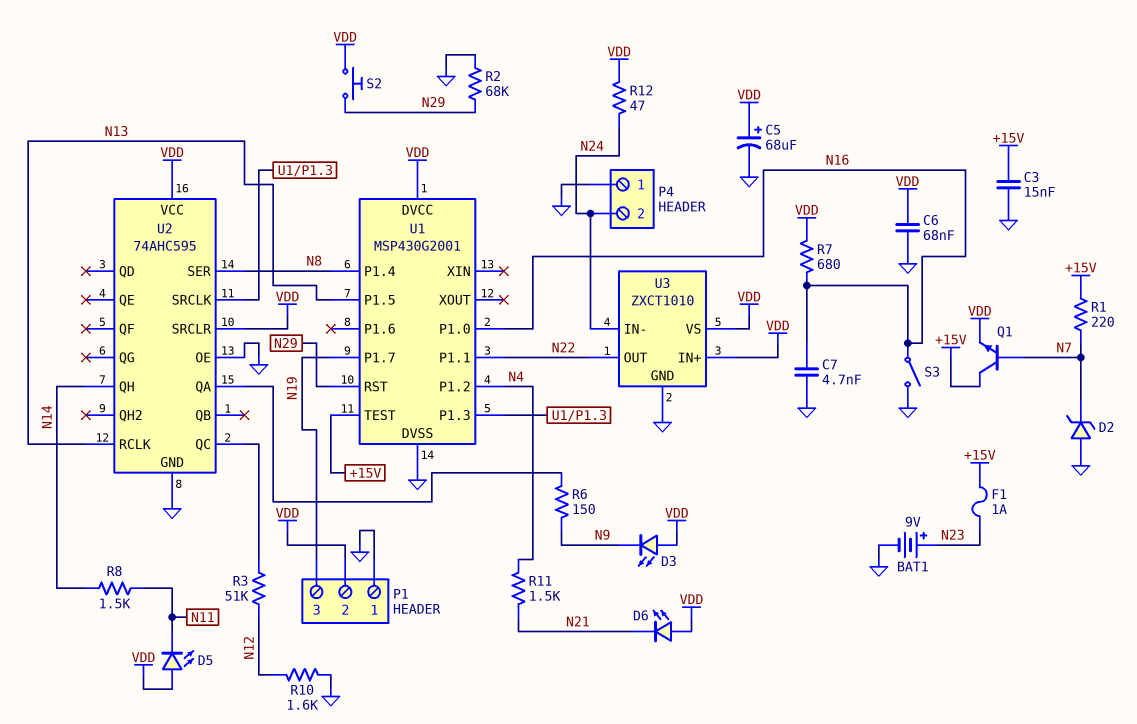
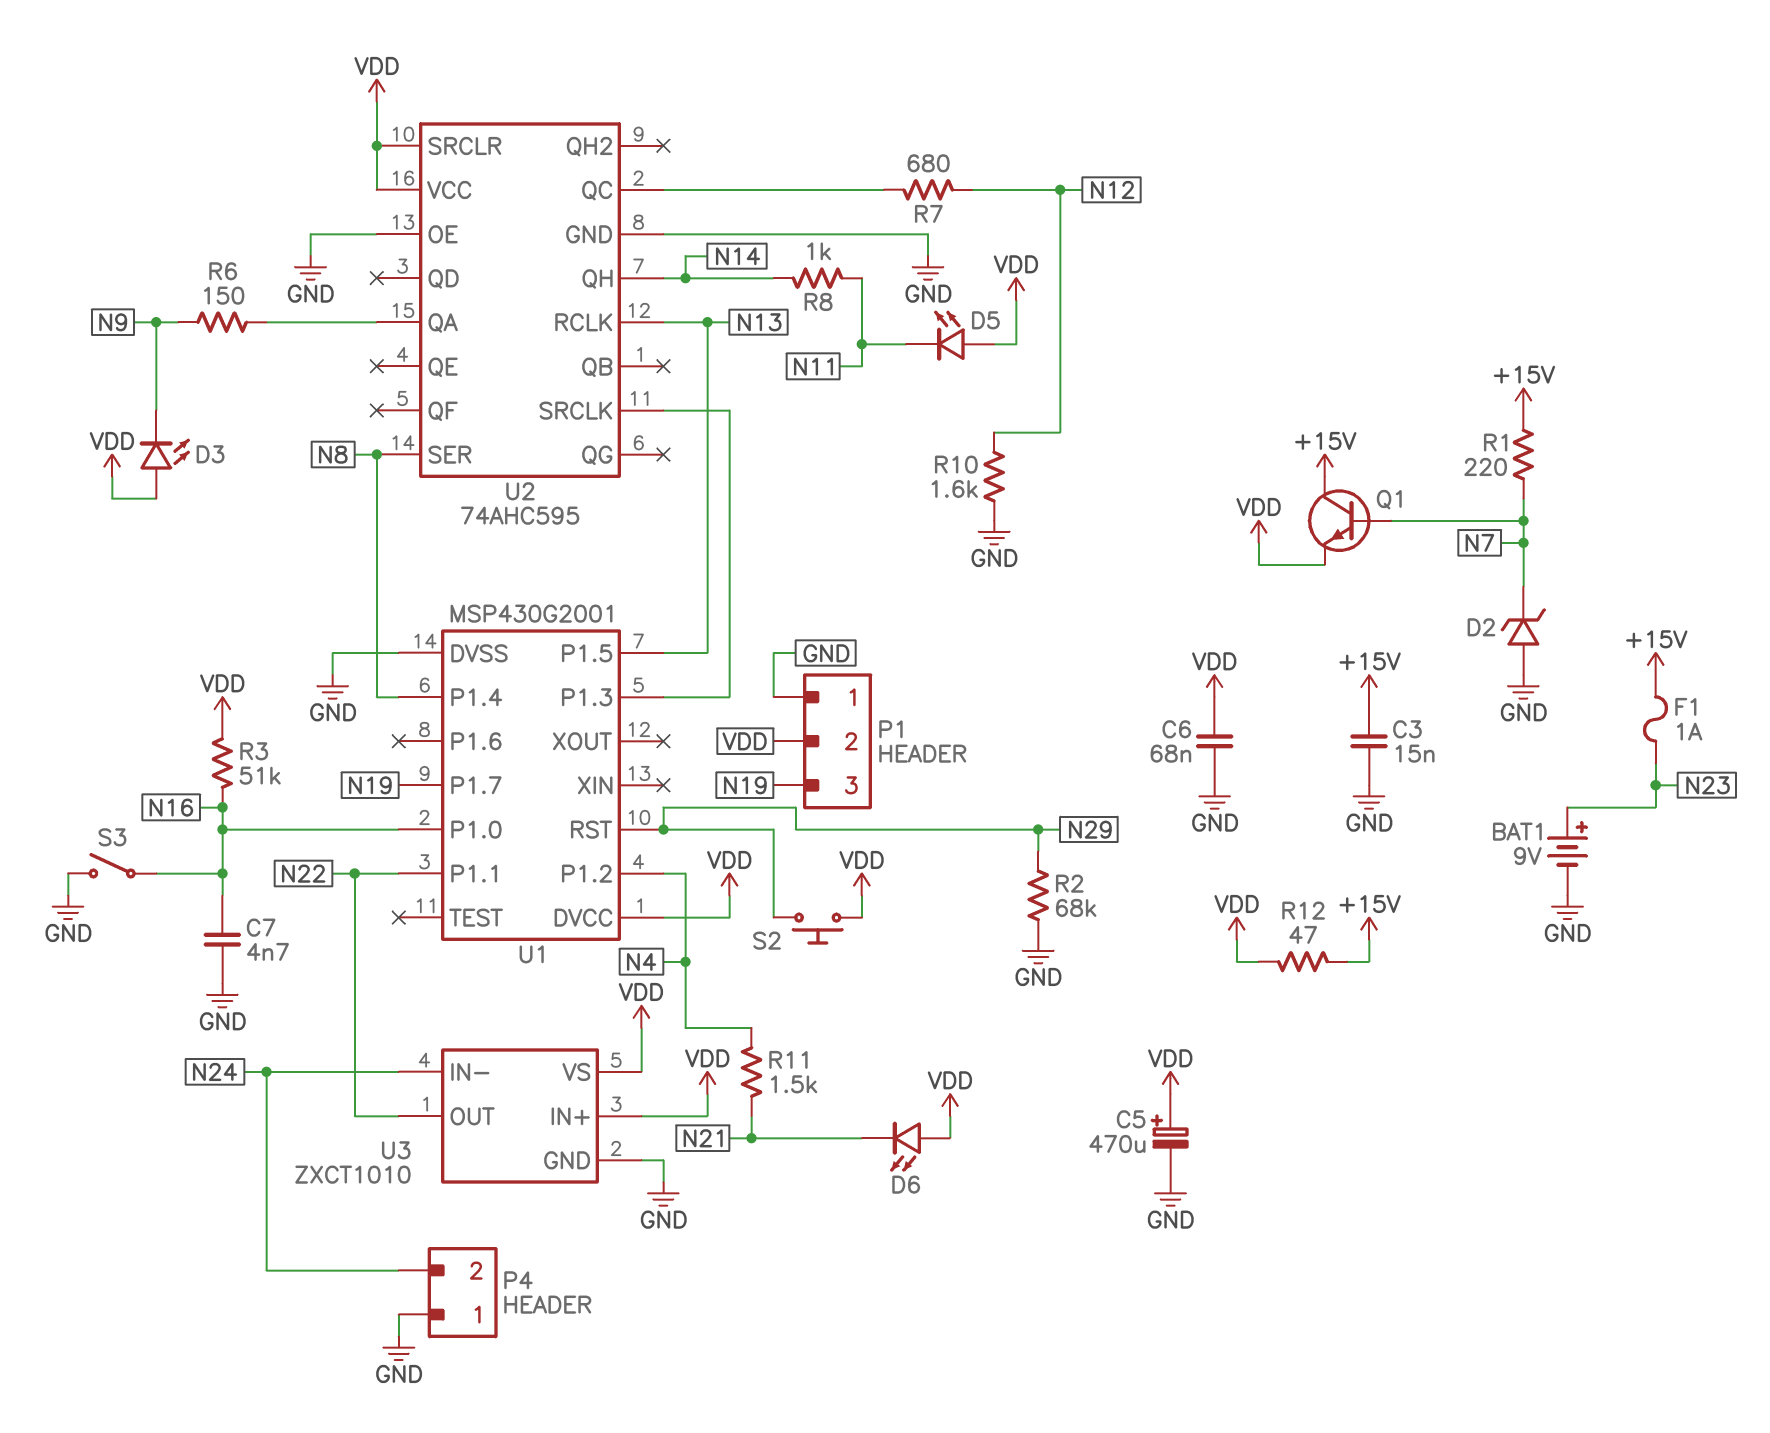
C5: 68uF (plus VDD, minus GND) -> 470uF (plus VDD, minus GND)
R3: 51k (N12, U2/QC) -> 51k (N16, VDD)
R7: 680 (N16, VDD) -> 680 (N12, U2/QC)
R8: 1.5k (N11, N14) -> 1k (N11, N14)
R12: 47 (N24, VDD) -> 47 (+15V, VDD)
U1 pin TEST: +15V -> none

